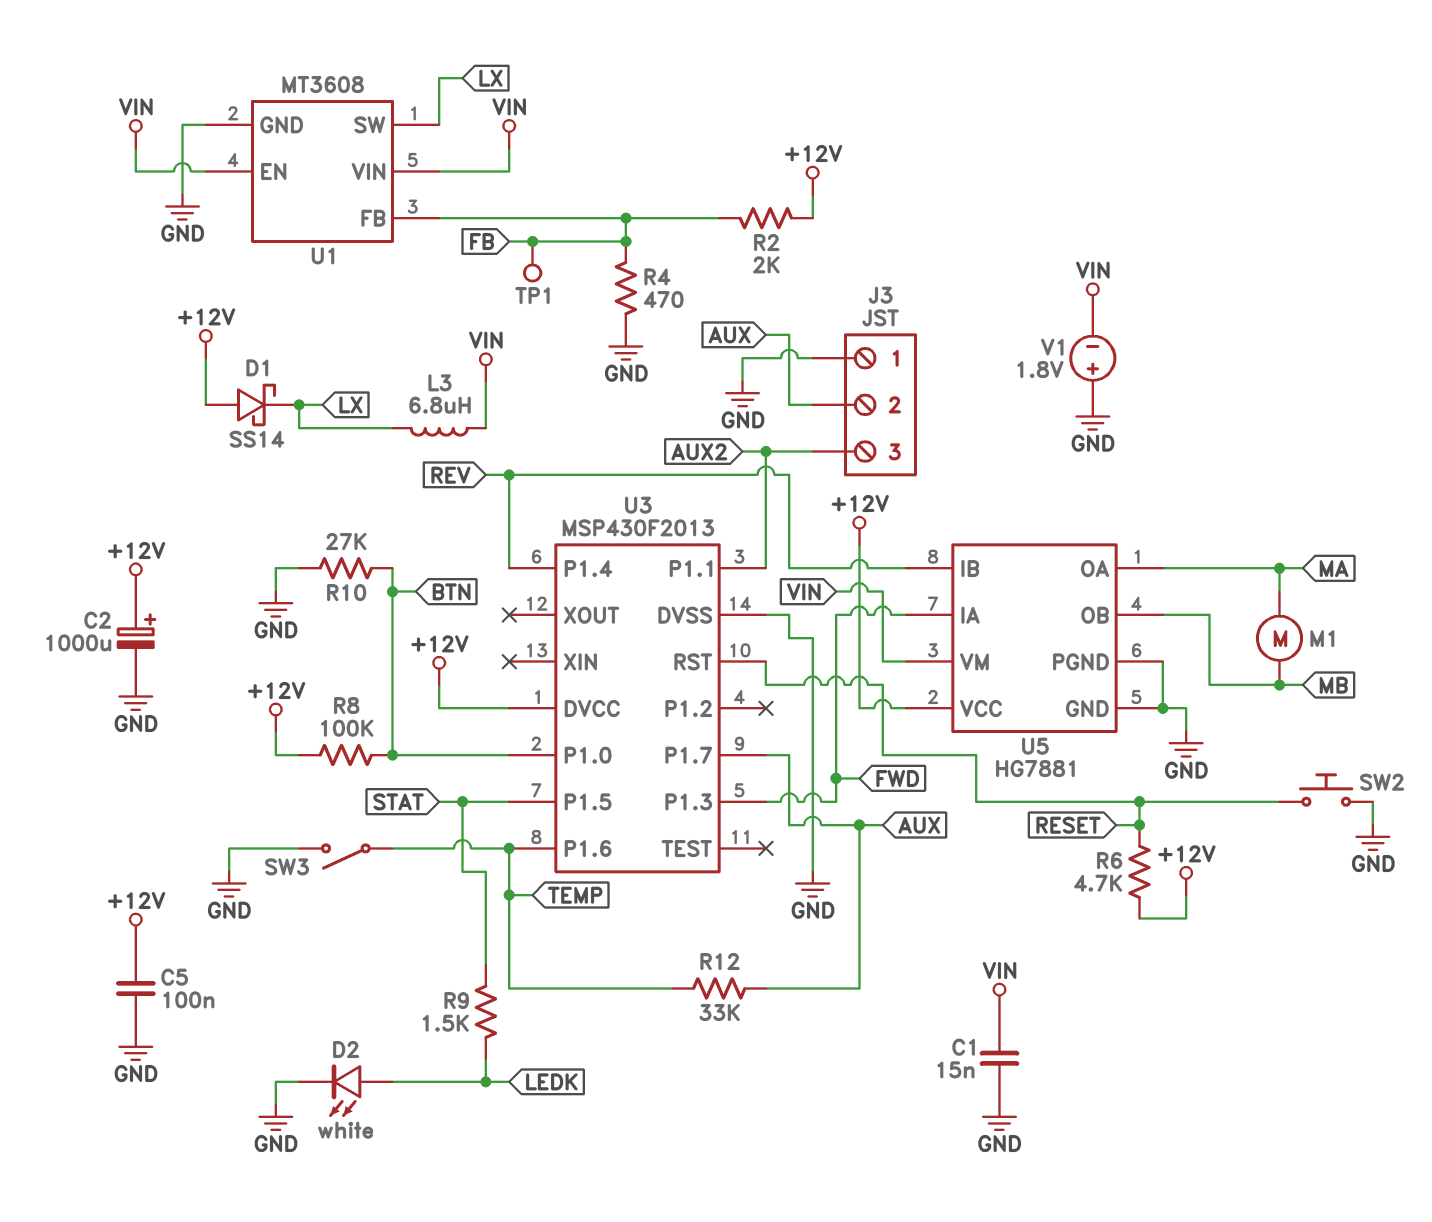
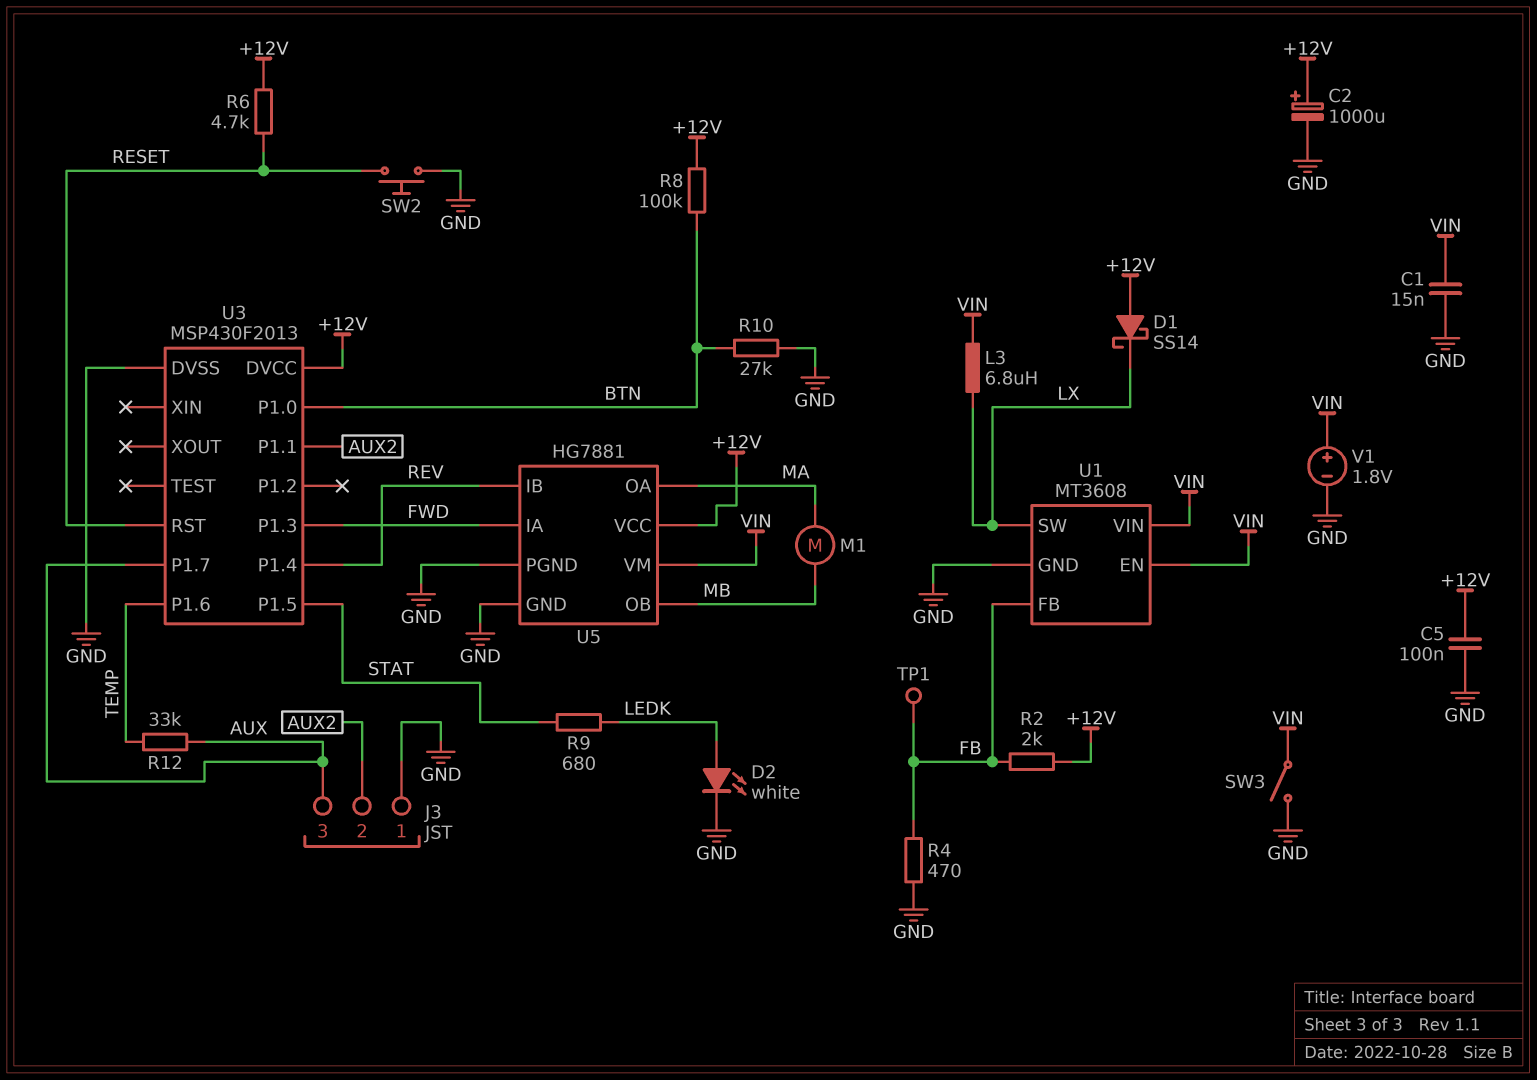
J3 pin 2: AUX -> AUX2
J3 pin 3: AUX2 -> AUX
R9: 1.5k (LEDK, STAT) -> 680 (LEDK, STAT)
SW3: switch (GND, TEMP) -> switch (GND, VIN)
V1: 1.8V (plus GND, minus VIN) -> 1.8V (plus VIN, minus GND)

